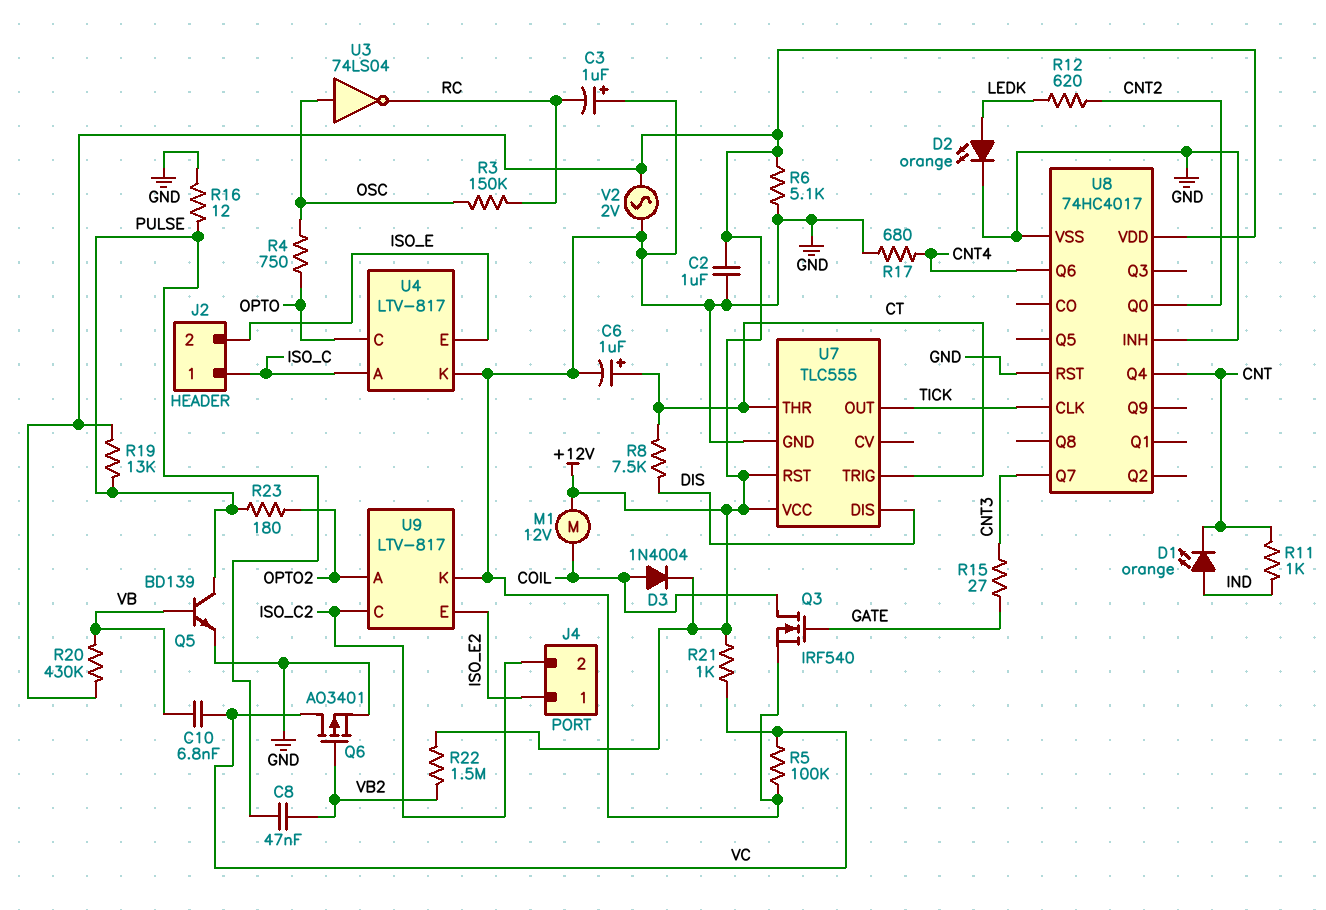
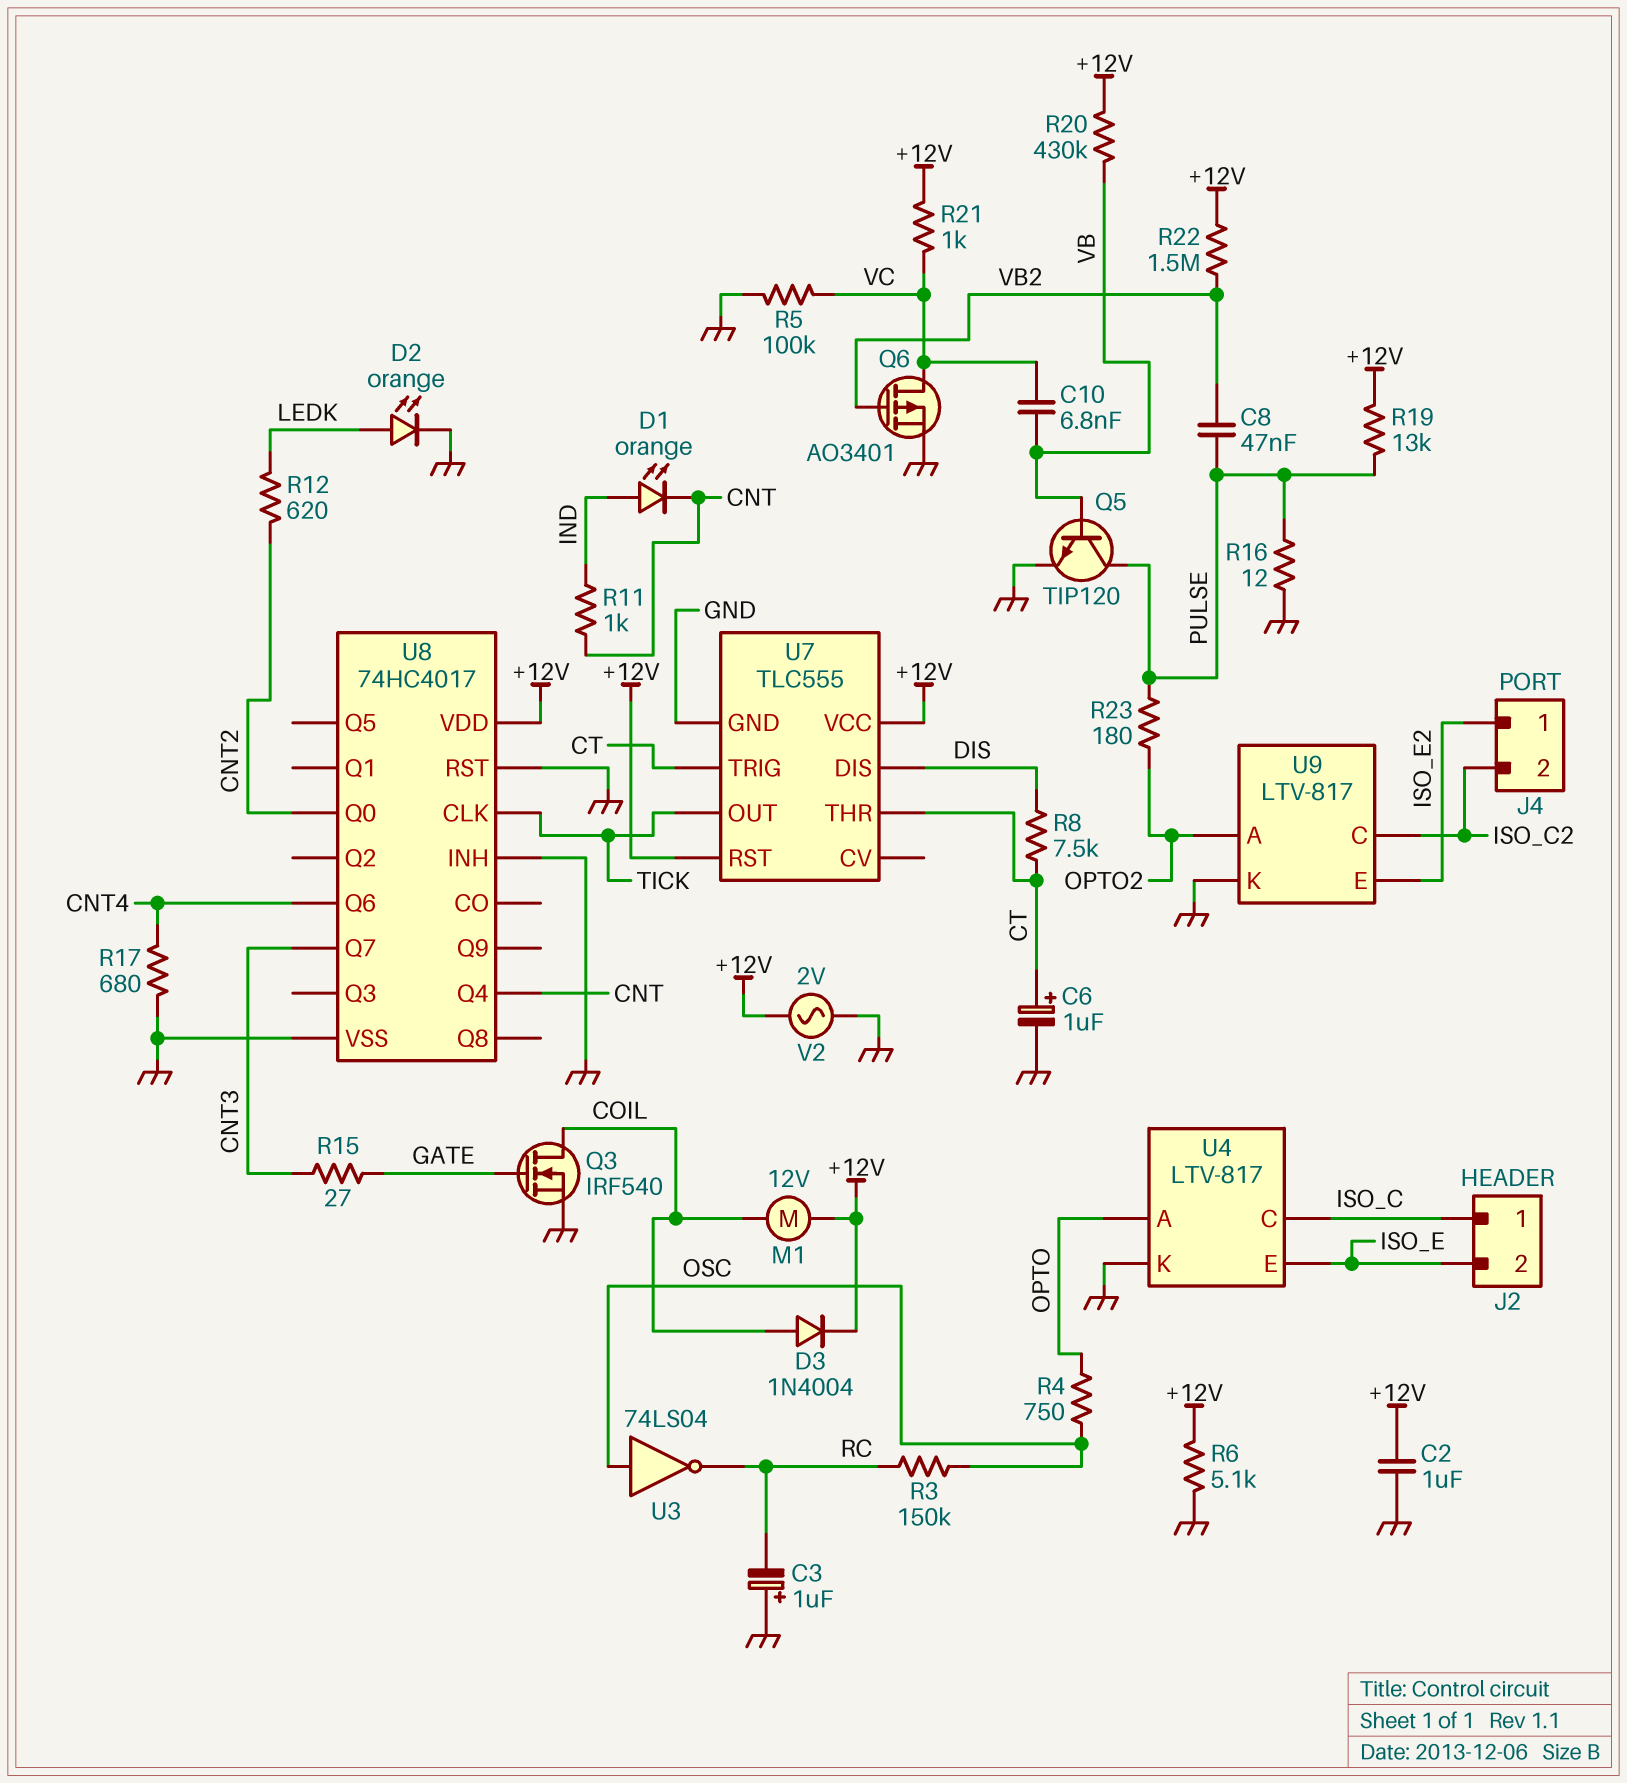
Q5: NPN BD139 (B VB, C PULSE, E GND) -> NPN TIP120 (B VB, C PULSE, E GND)
U4 pin A: ISO_C -> OPTO
U4 pin C: OPTO -> ISO_C

